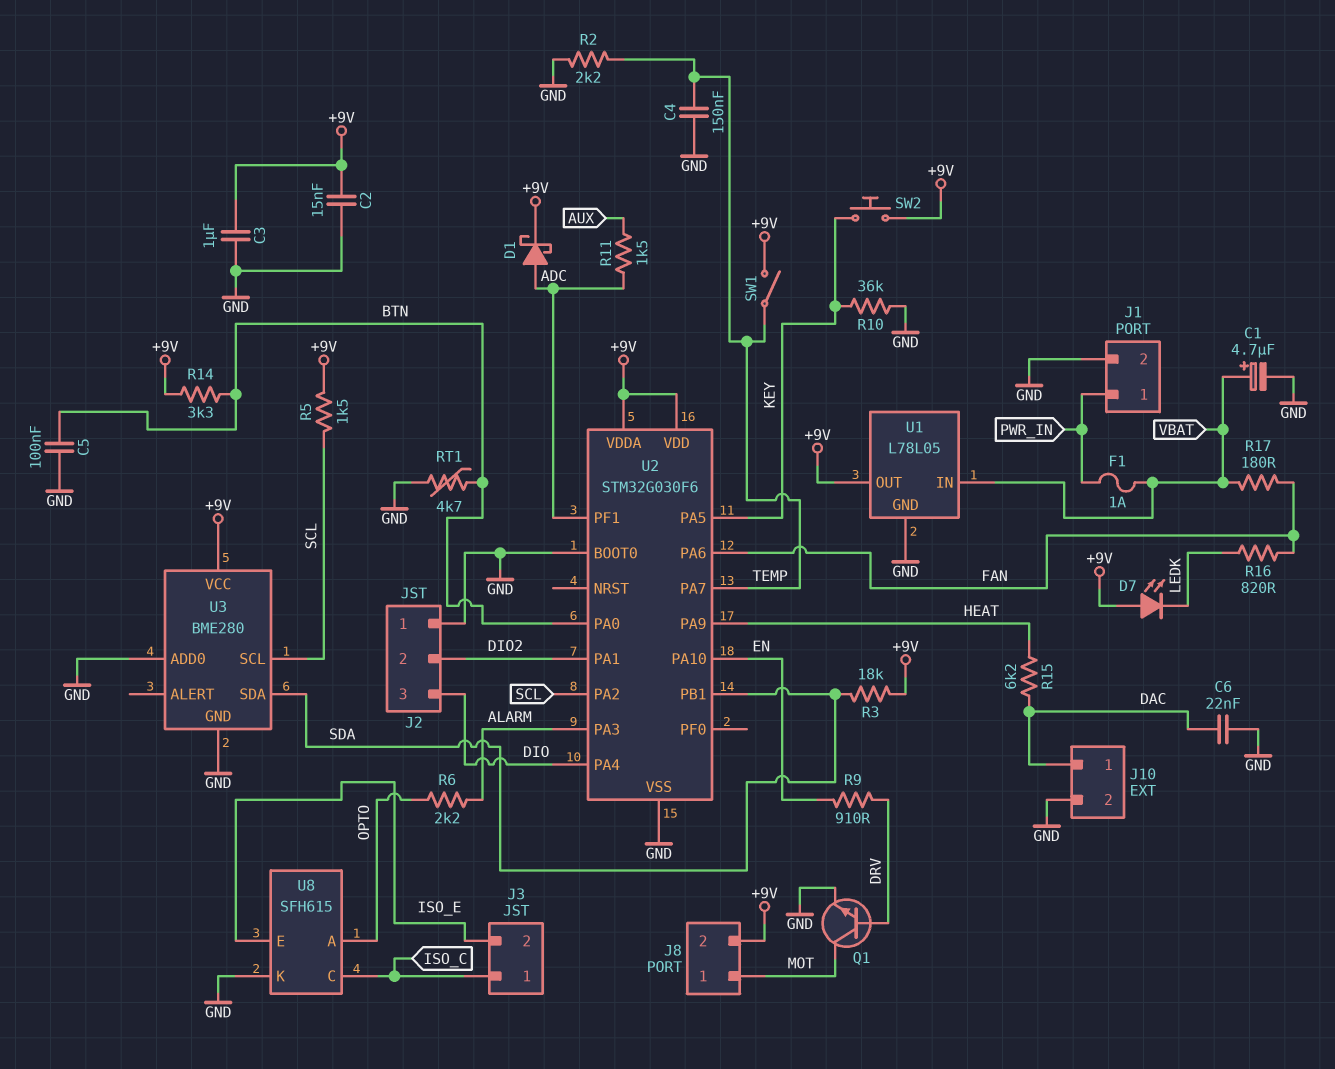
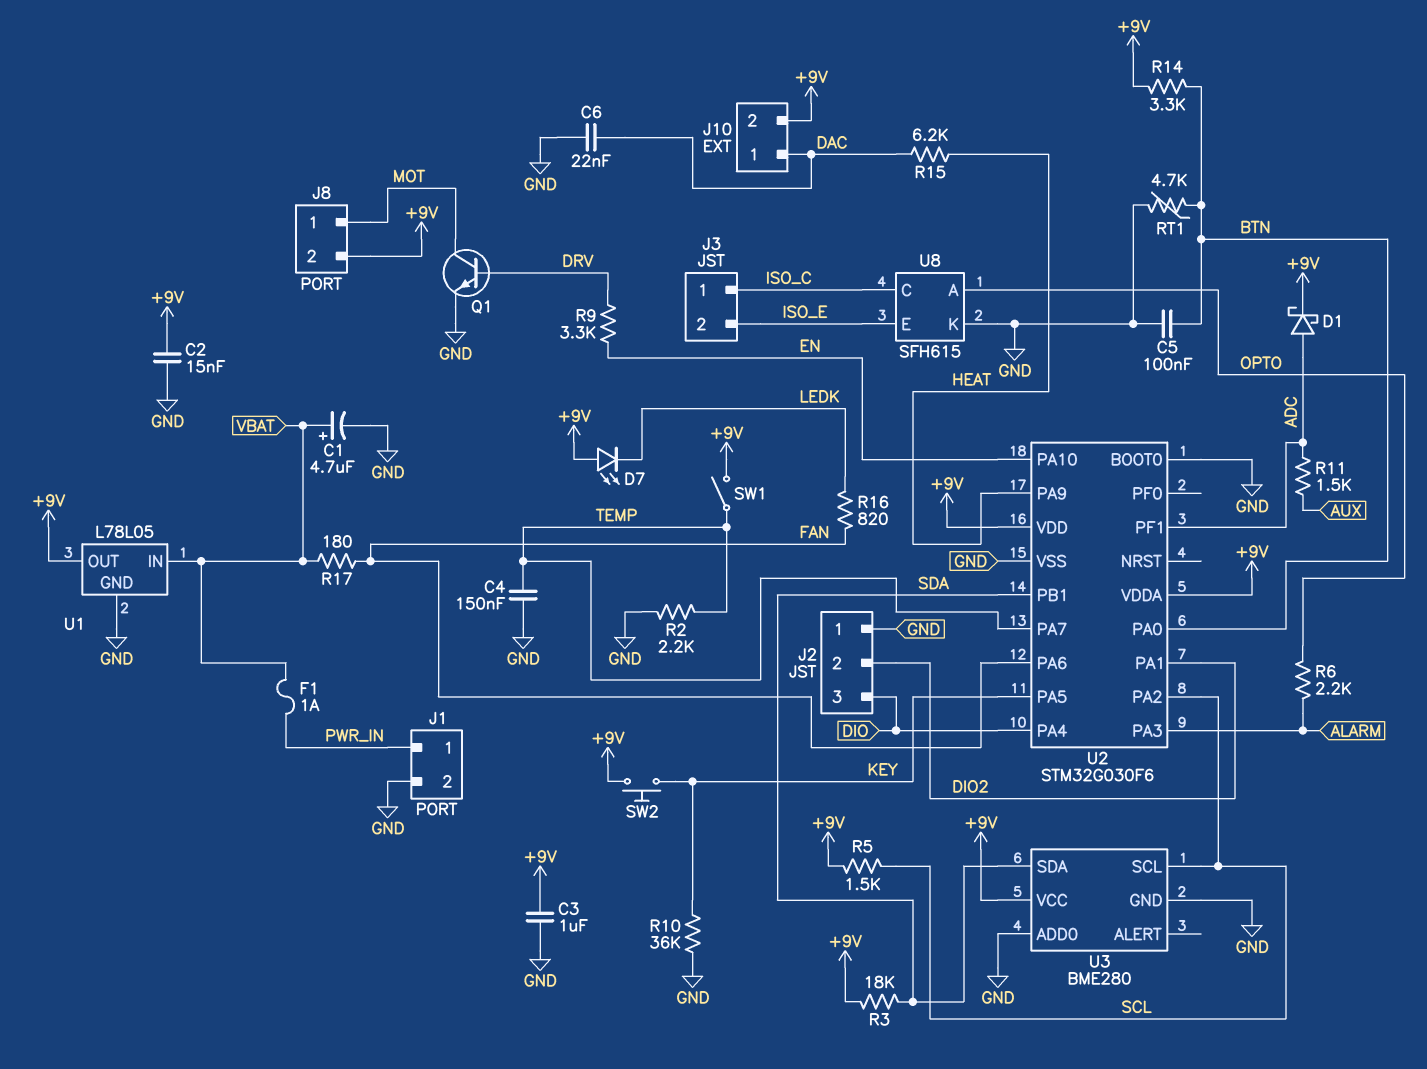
J10 pin 2: GND -> +9V
R9: 910 (DRV, EN) -> 3.3k (DRV, EN)

